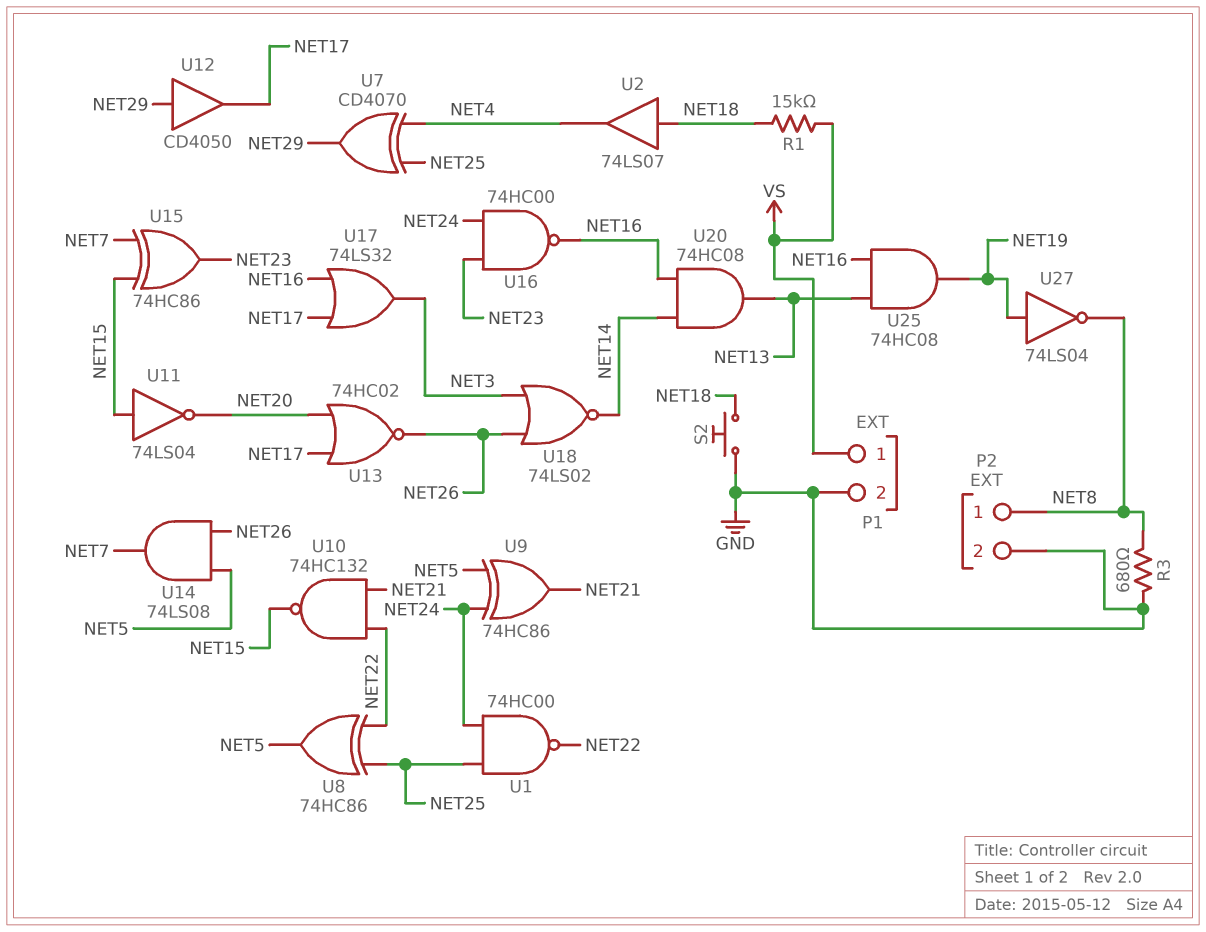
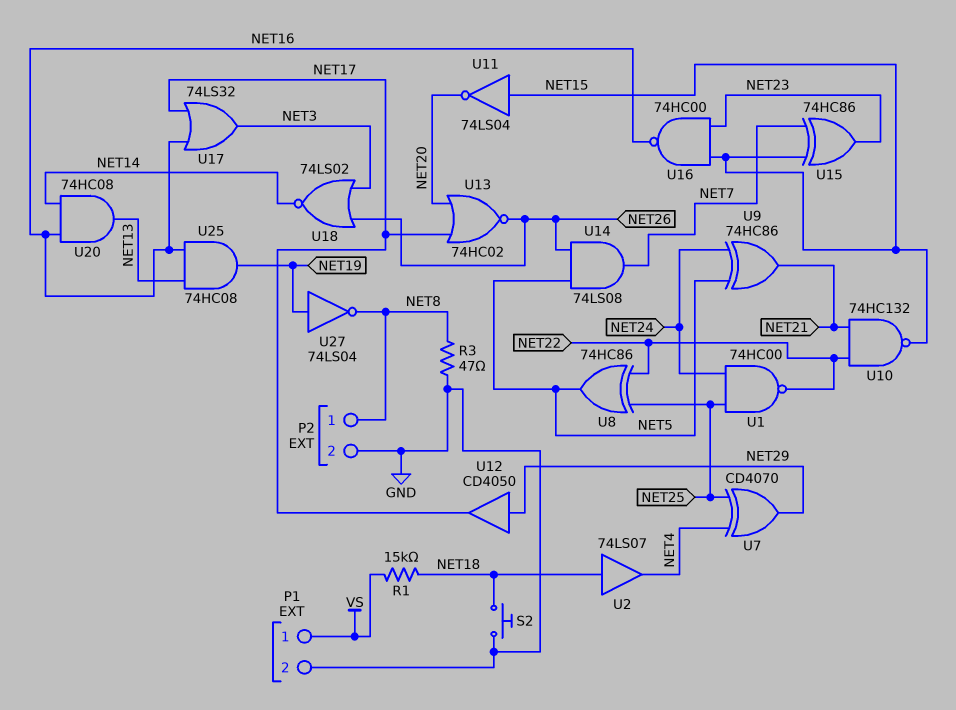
R3: 680 (GND, NET8) -> 47 (GND, NET8)
U16: NAND 74HC00 (in NET23, in NET24, out NET16) -> NAND 74HC00 (in NET15, in NET23, out NET16)

